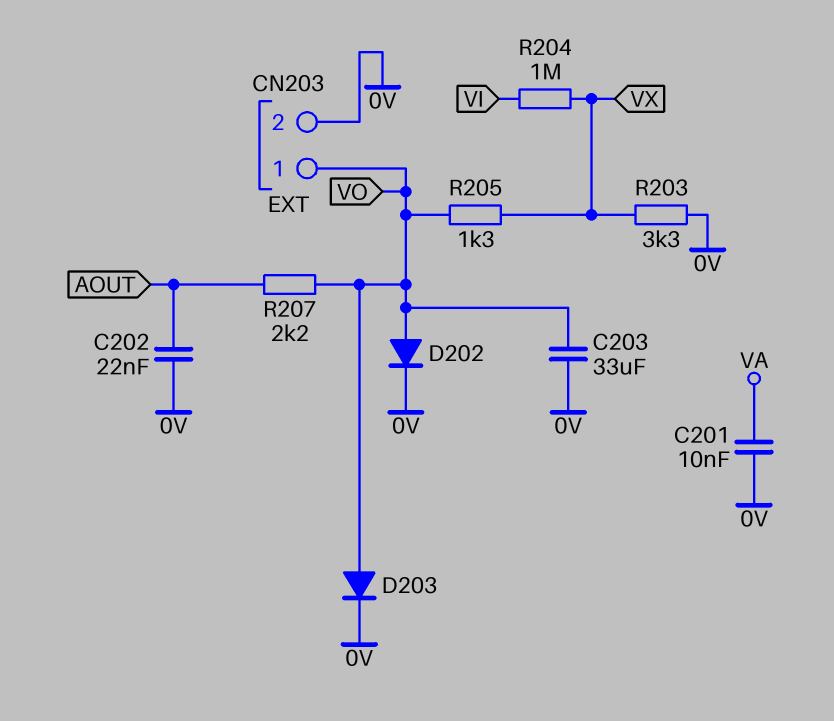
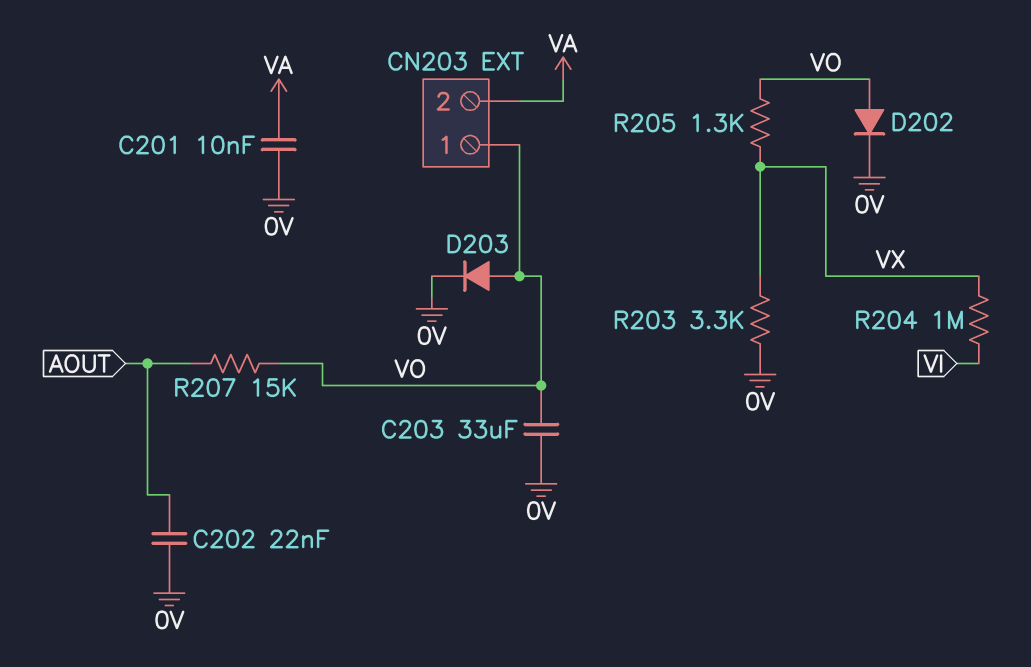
CN203 pin 2: 0V -> VA
R207: 2.2k (AOUT, VO) -> 15k (AOUT, VO)

